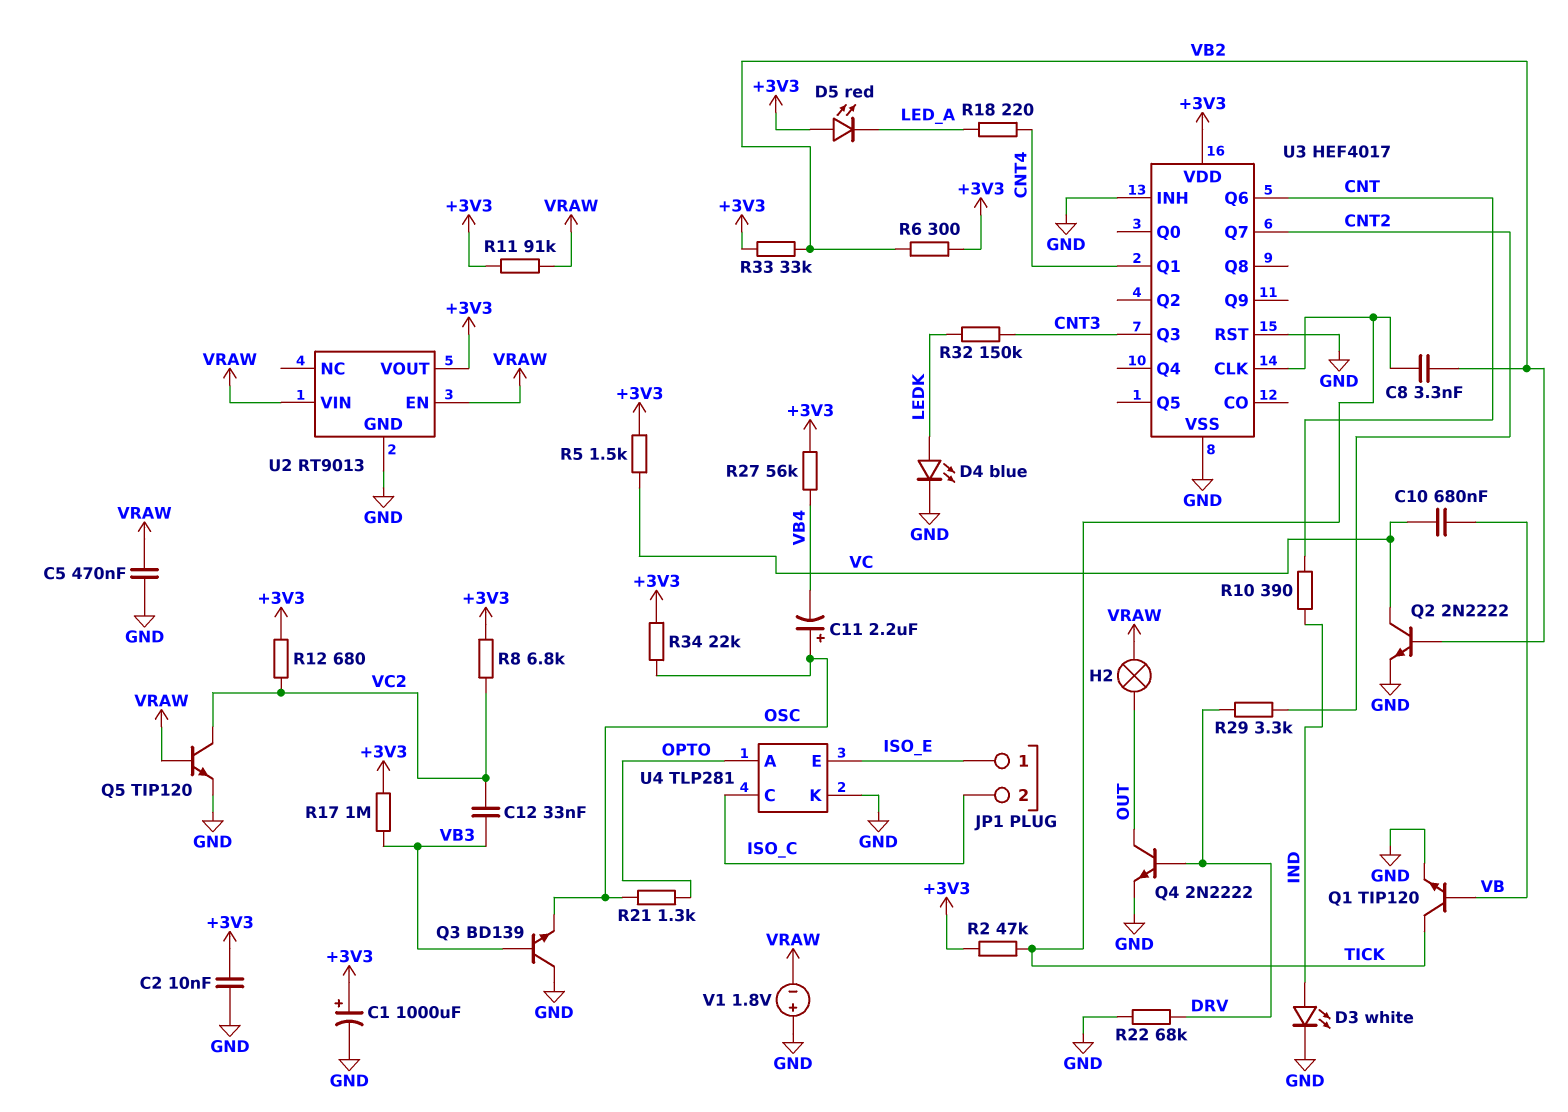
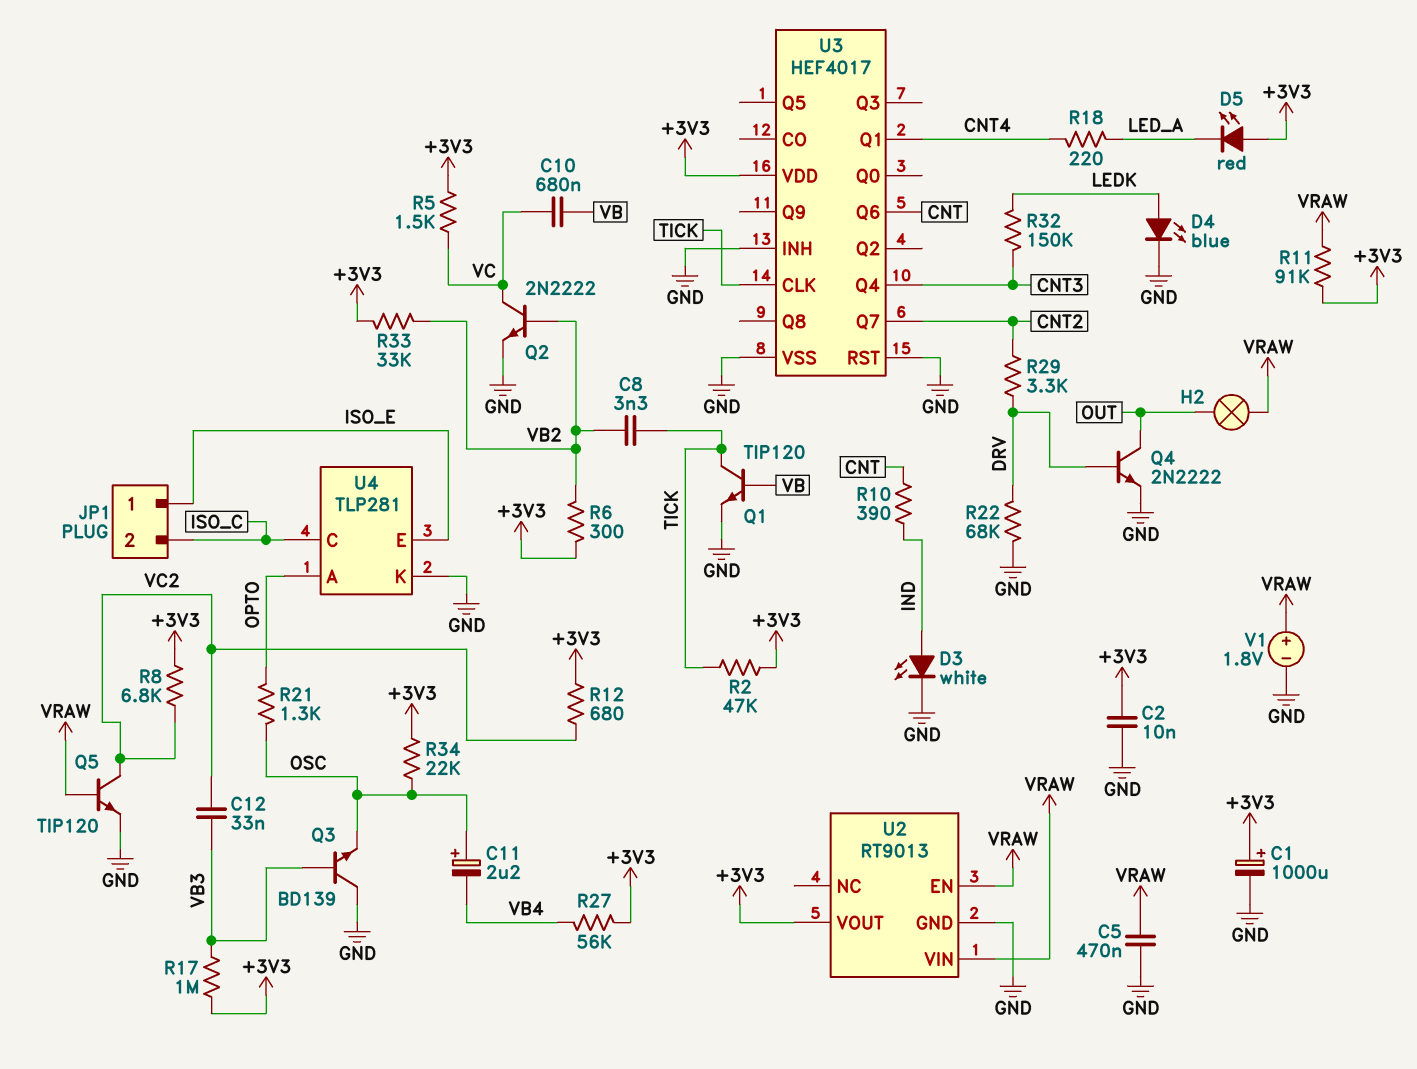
U3 pin Q3: CNT3 -> none
U3 pin Q4: none -> CNT3
V1: 1.8V (plus GND, minus VRAW) -> 1.8V (plus VRAW, minus GND)

